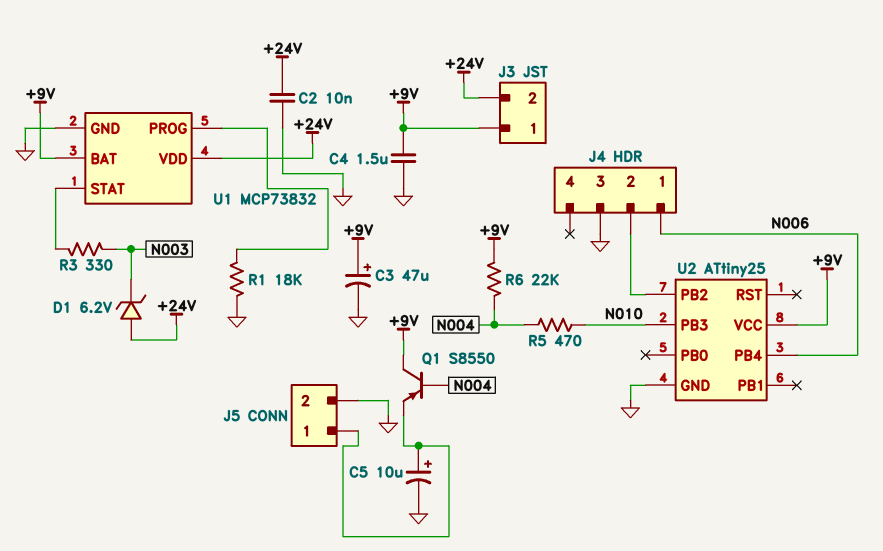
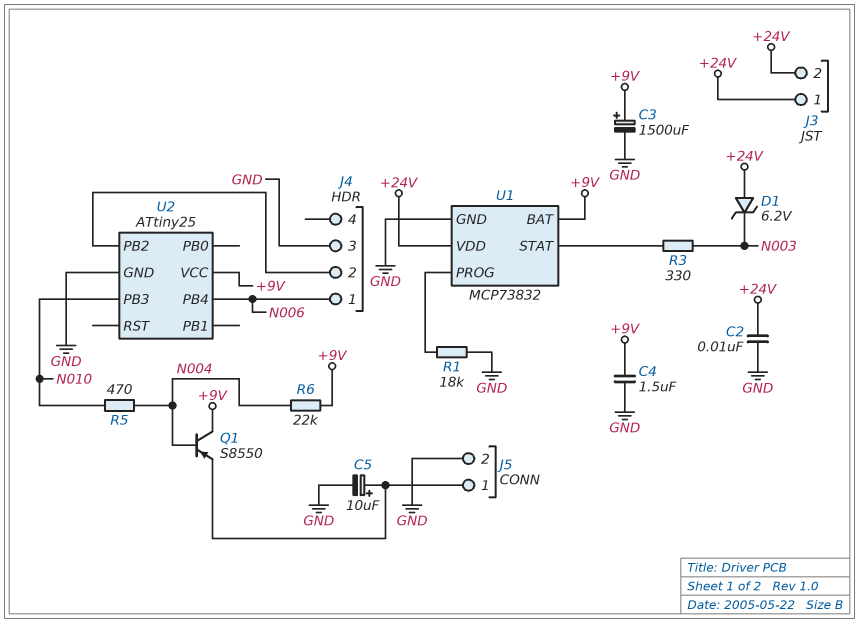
C3: 47uF (plus +9V, minus GND) -> 1500uF (plus +9V, minus GND)
J3 pin 1: +9V -> +24V

